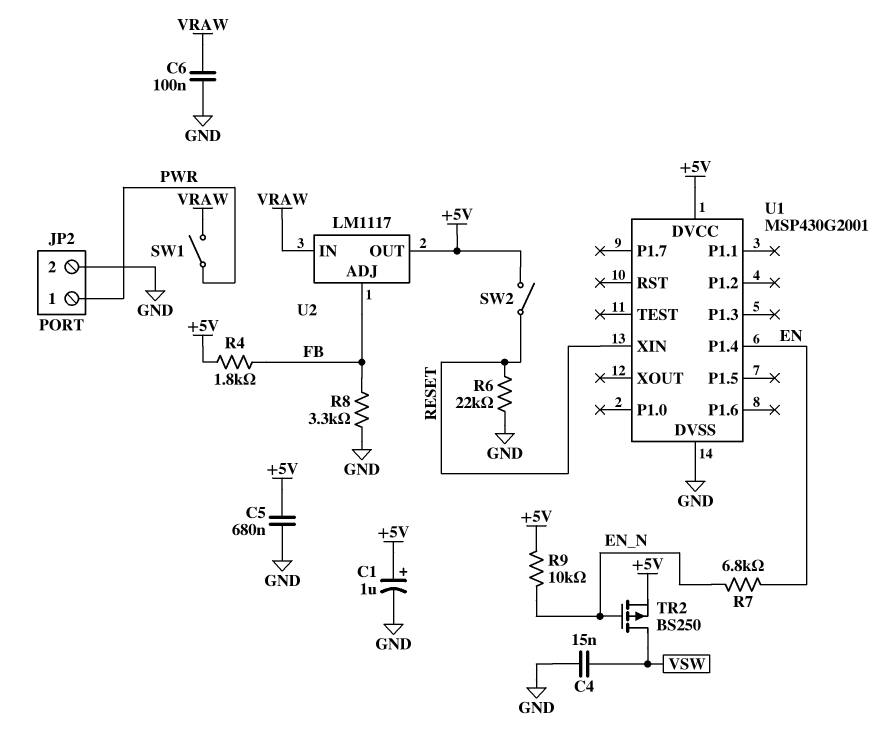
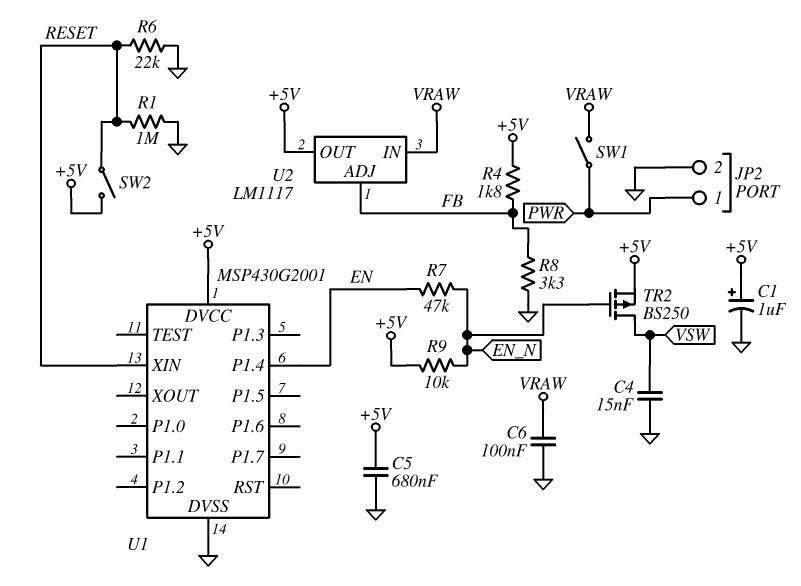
R1: none -> 1M (GND, RESET)
R7: 6.8k (EN, EN_N) -> 47k (EN, EN_N)

